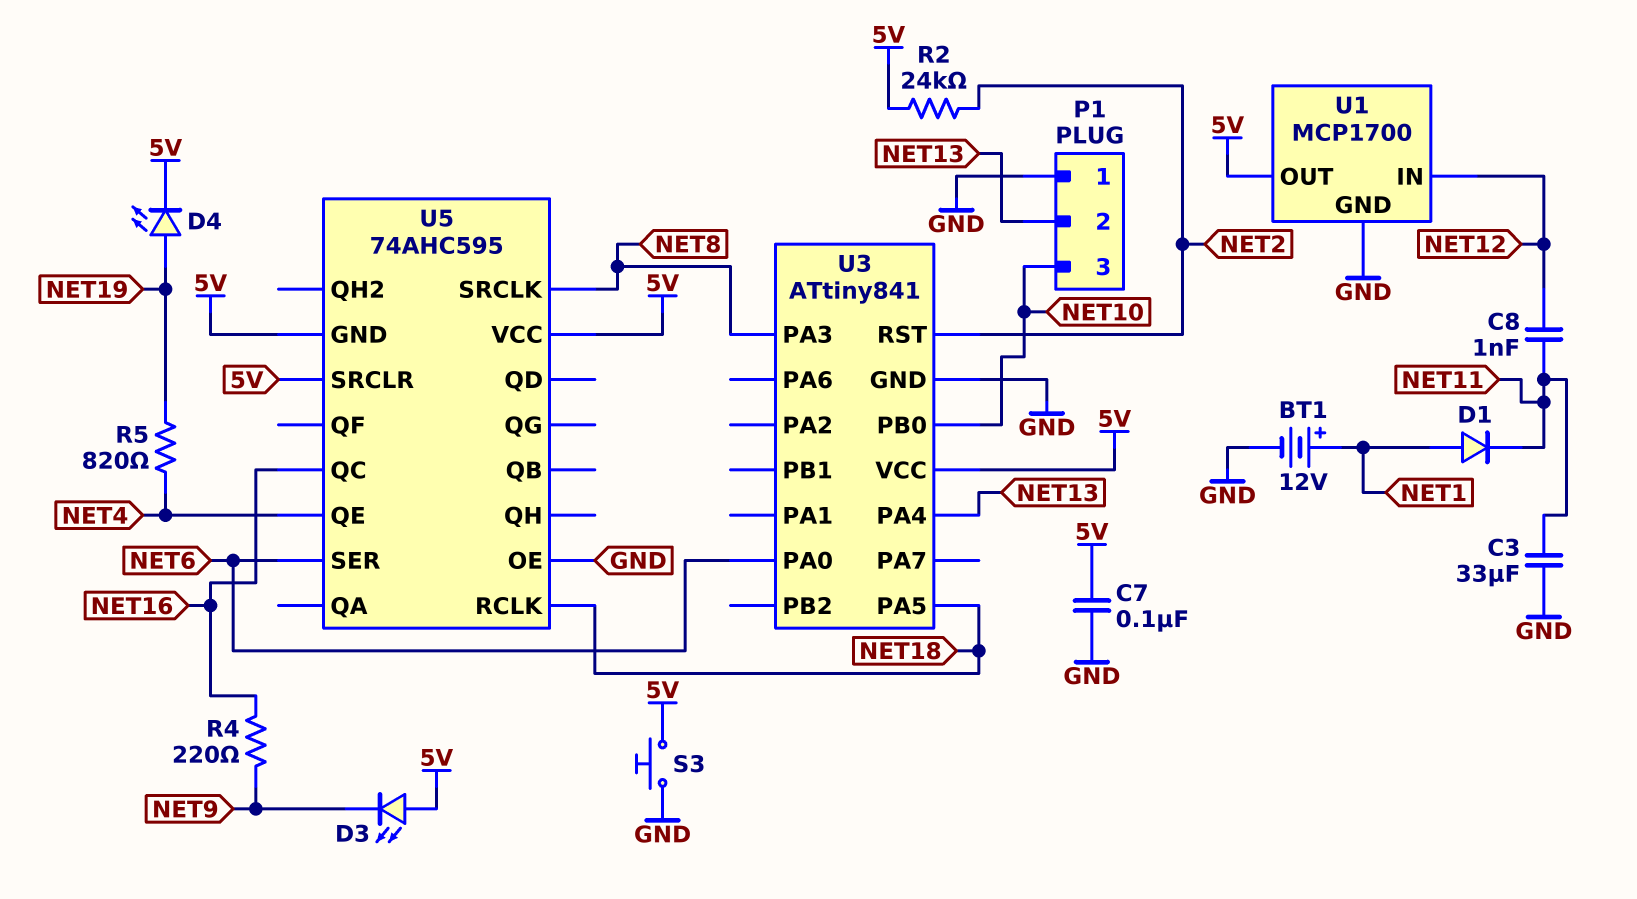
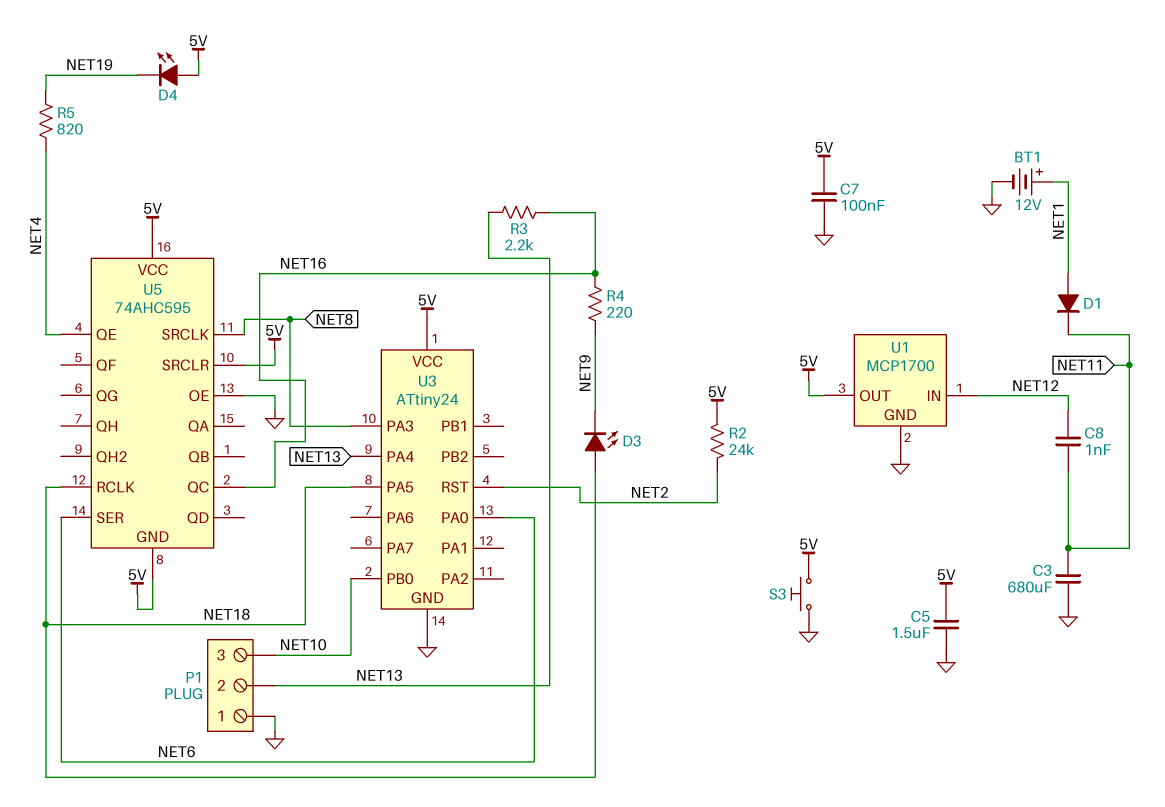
C3: 33uF (GND, NET11) -> 680uF (GND, NET11)
C5: none -> 1.5uF (5V, GND)
D3: LED (A 5V, K NET9) -> LED (A NET18, K NET9)
D4: LED (A NET19, K 5V) -> LED (A 5V, K NET19)
R3: none -> 2.2k (NET13, NET16)
U3: ATtiny841 -> ATtiny24

